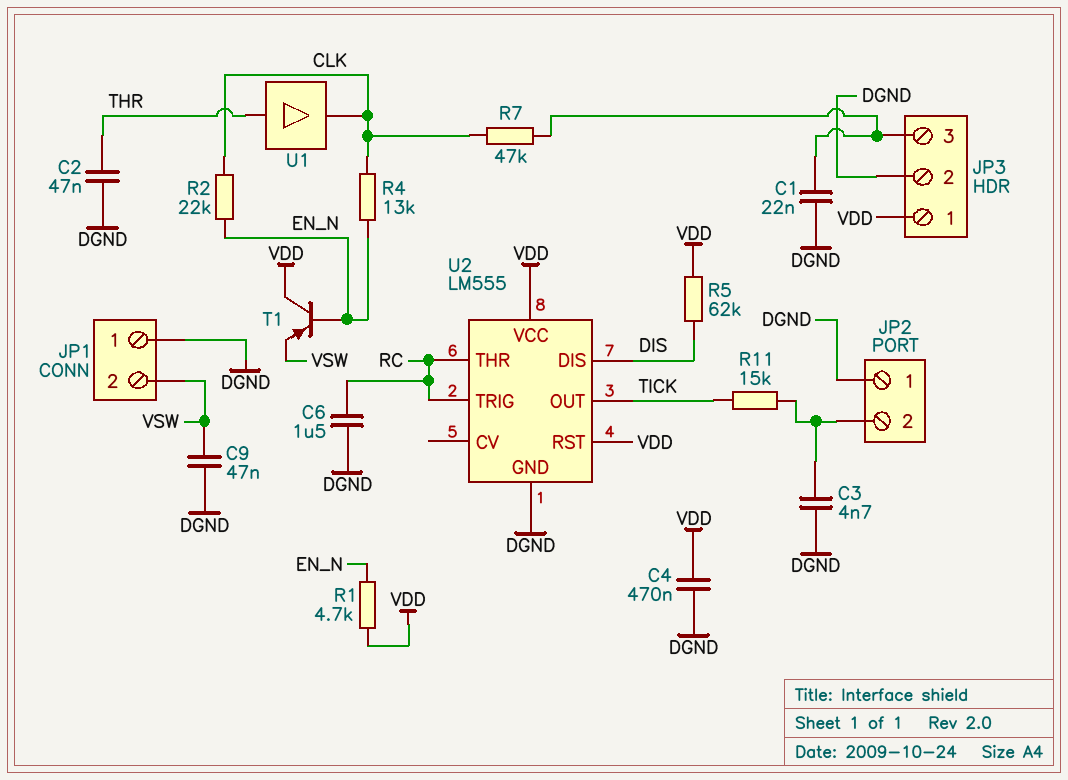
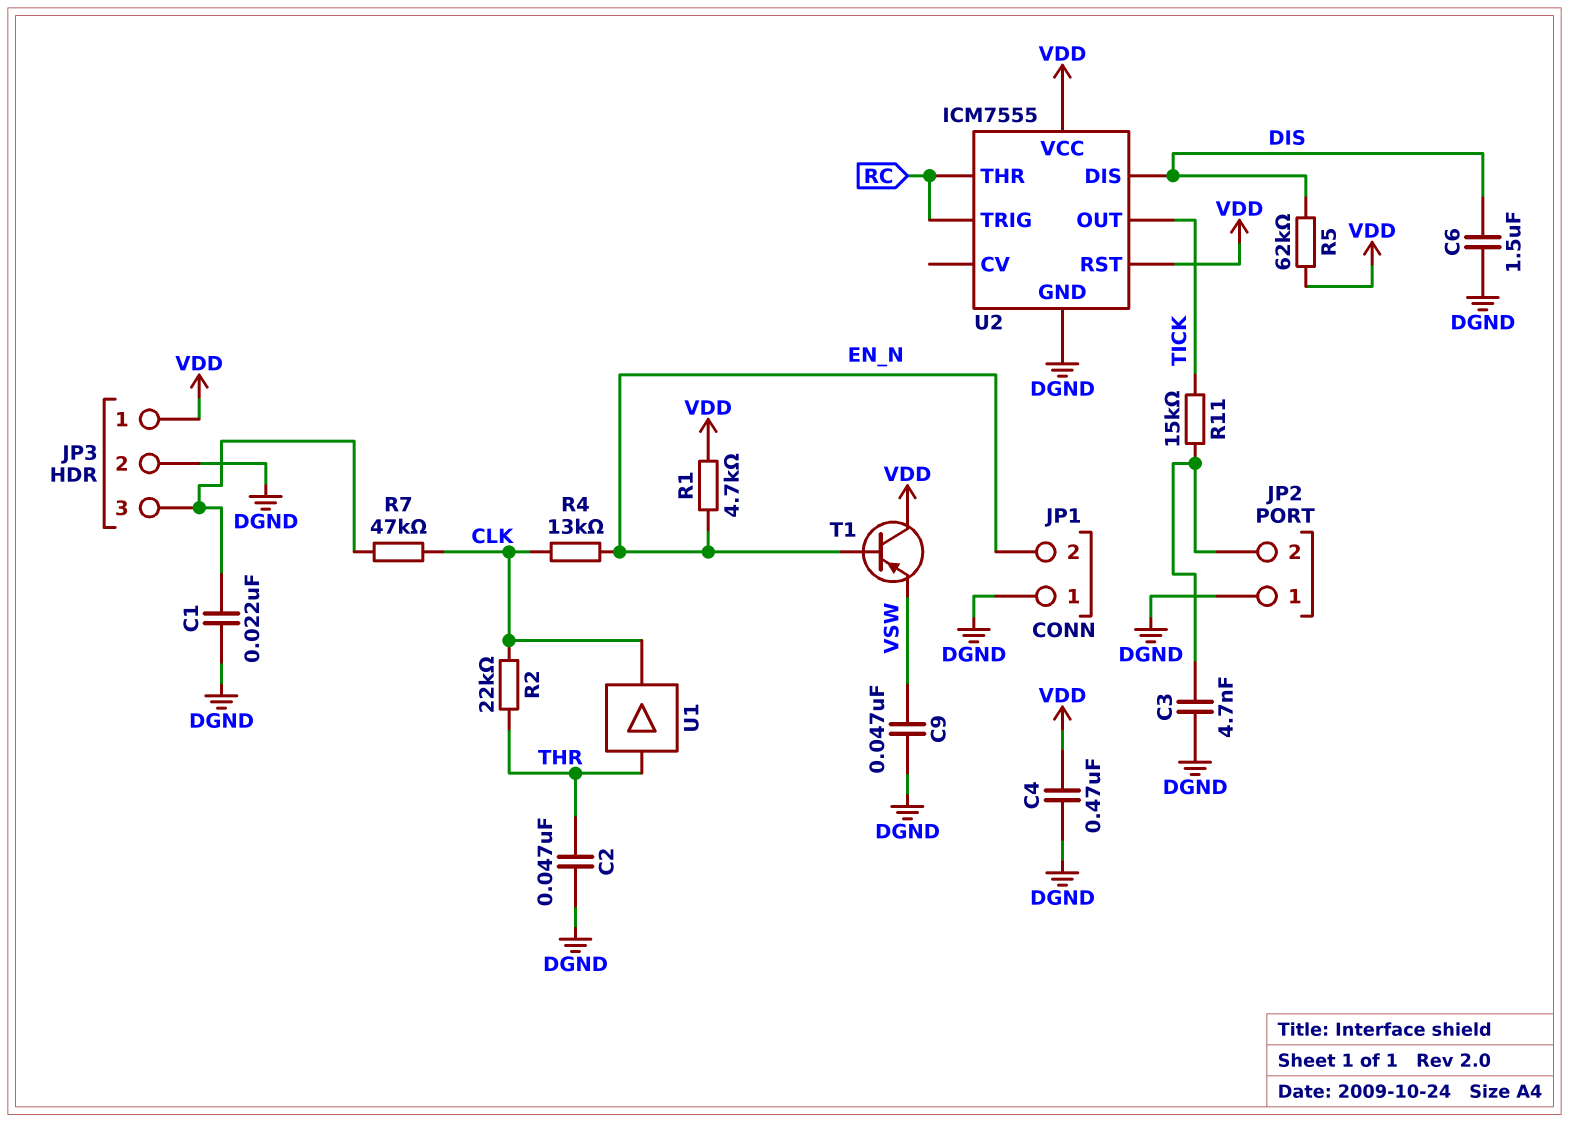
C6: 1.5uF (DGND, RC) -> 1.5uF (DGND, DIS)
JP1 pin 2: VSW -> EN_N
R2: 22k (CLK, EN_N) -> 22k (CLK, THR)
U2: LM555 -> ICM7555

